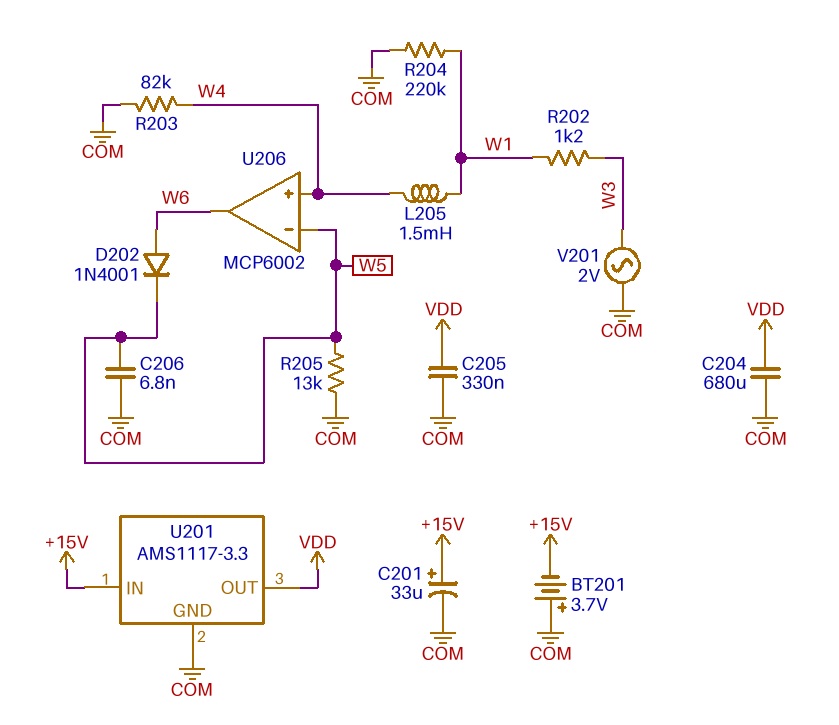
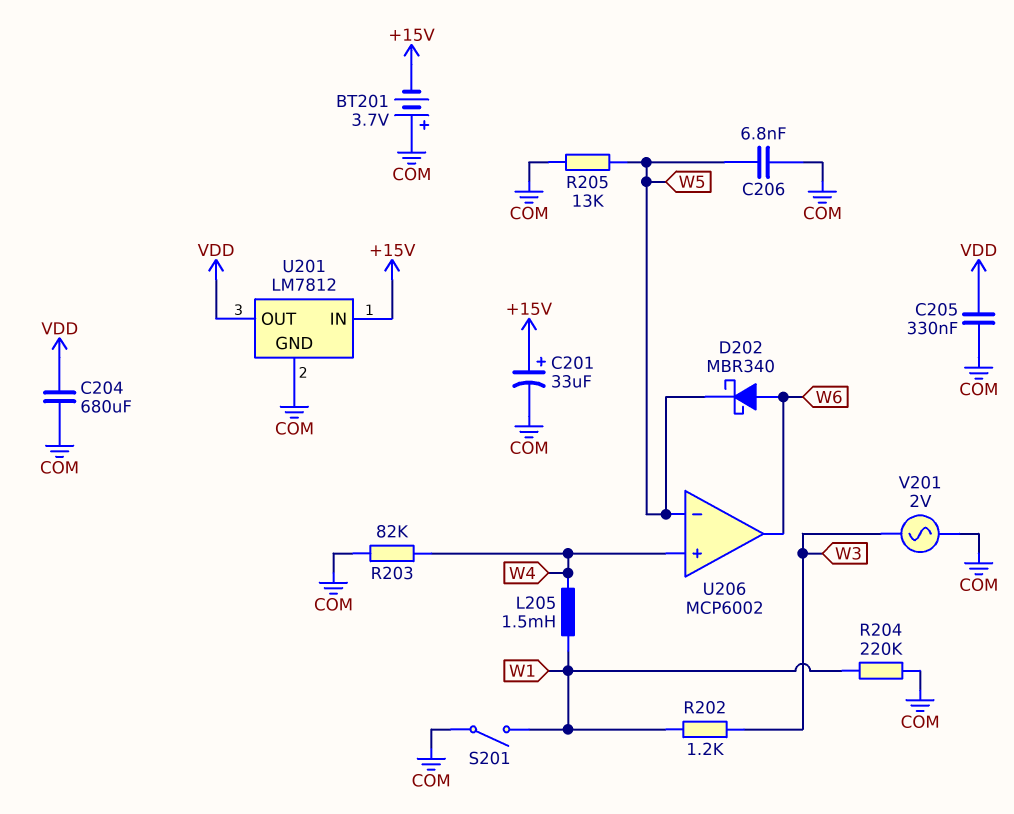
D202: diode 1N4001 (A W6, K W5) -> schottky MBR340 (A W6, K W5)
S201: none -> switch (COM, W1)
U201: AMS1117-3.3 -> LM7812

